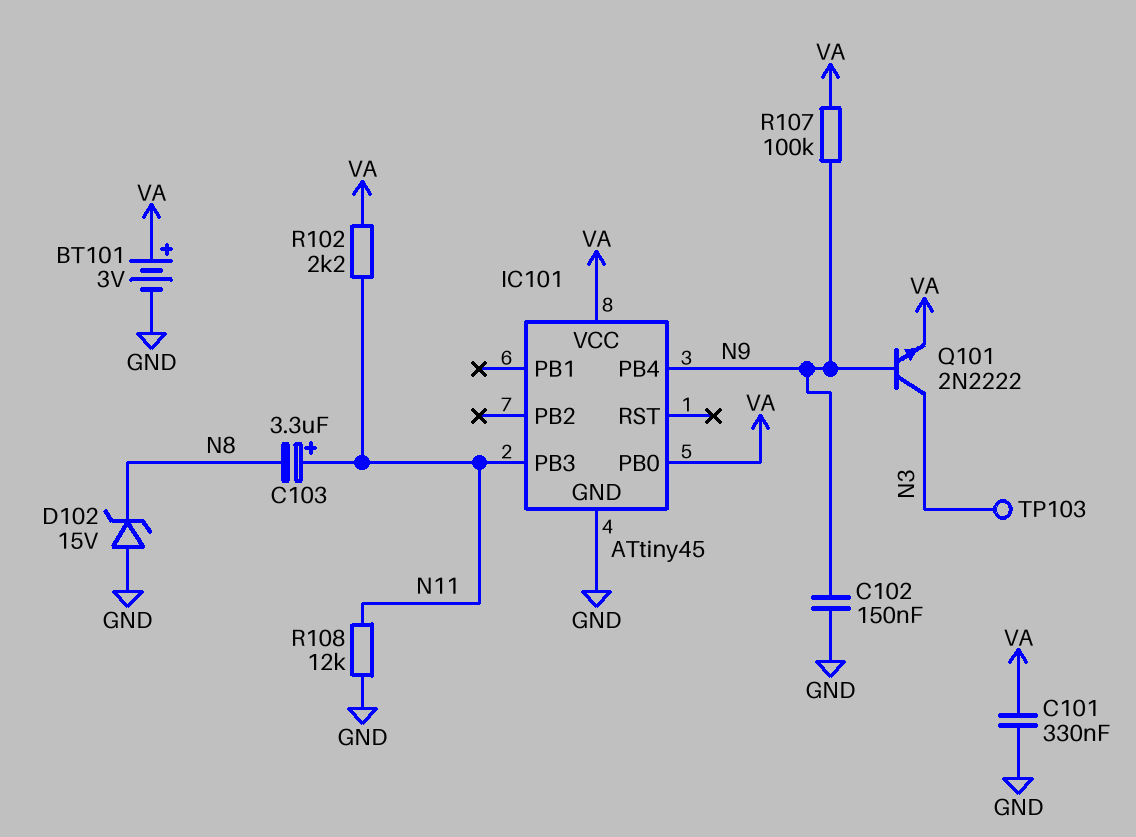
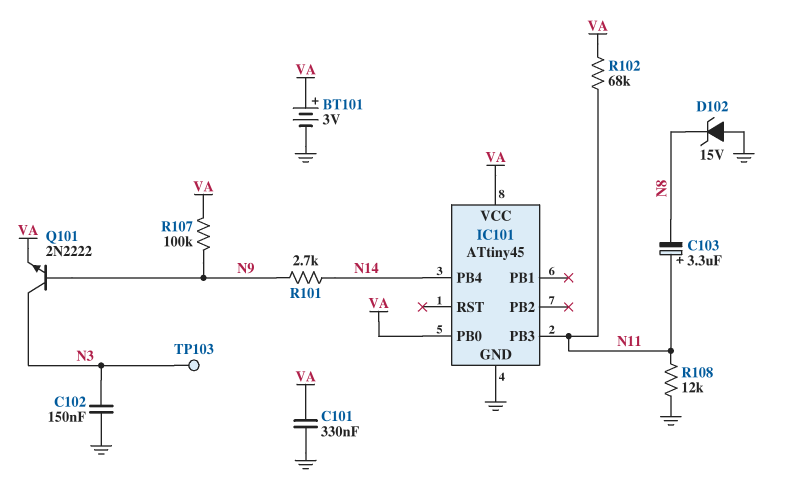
C102: 150nF (GND, N9) -> 150nF (GND, N3)
IC101 pin PB4: N9 -> N14
R101: none -> 2.7k (N9, N14)
R102: 2.2k (N11, VA) -> 68k (N11, VA)

